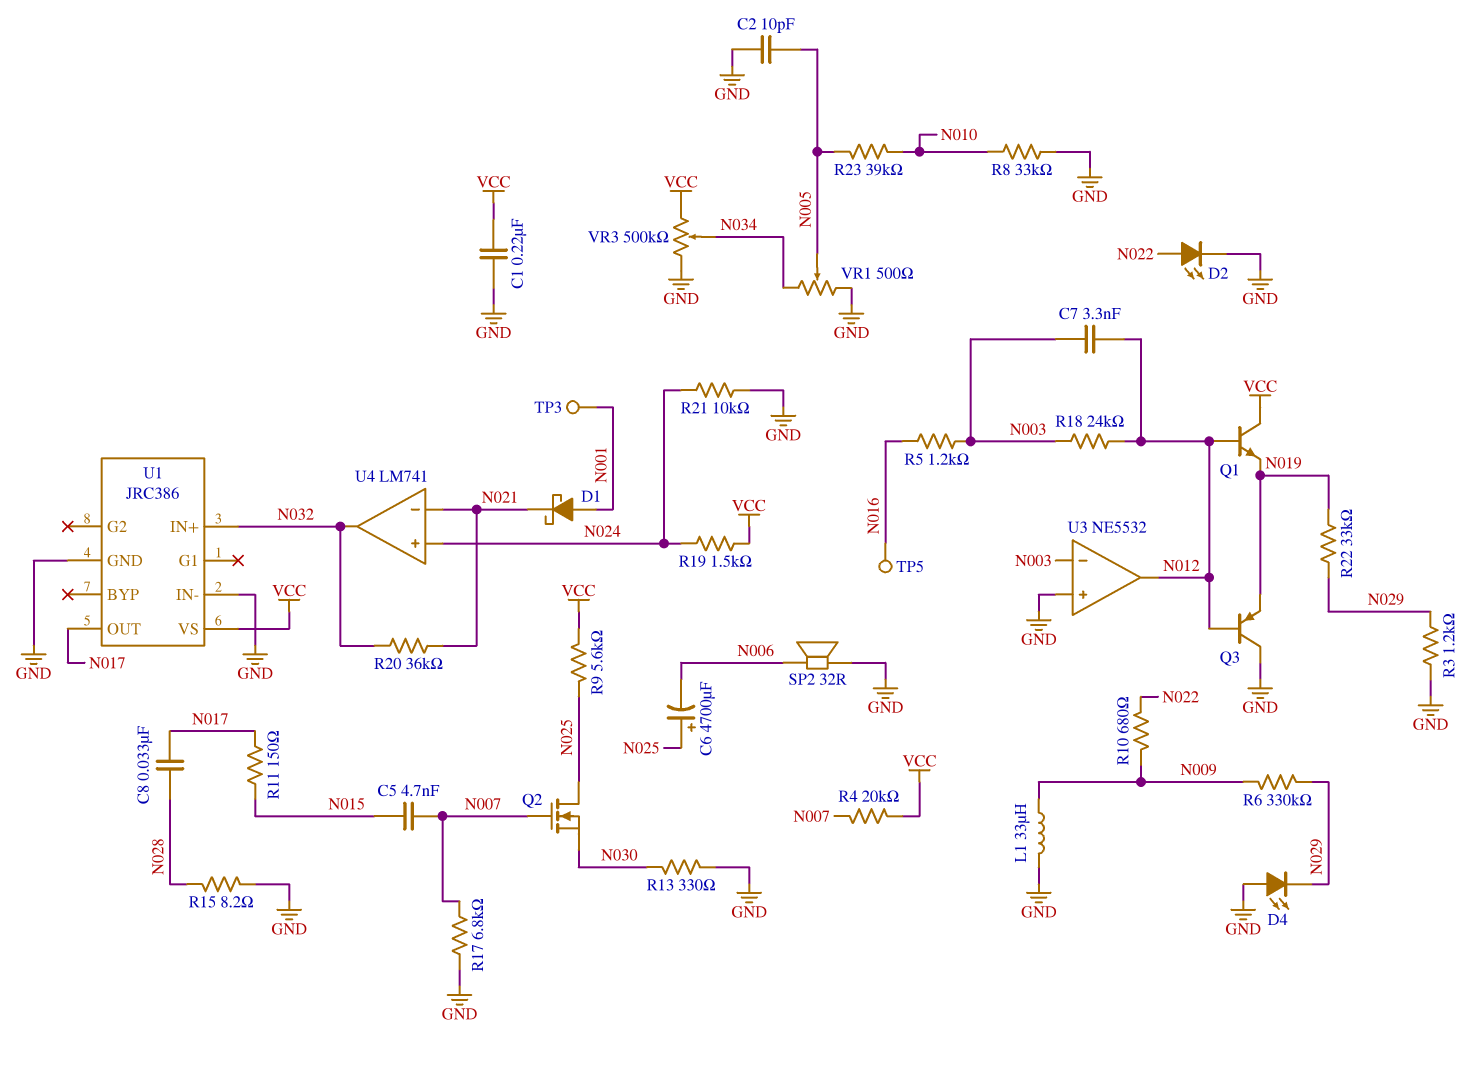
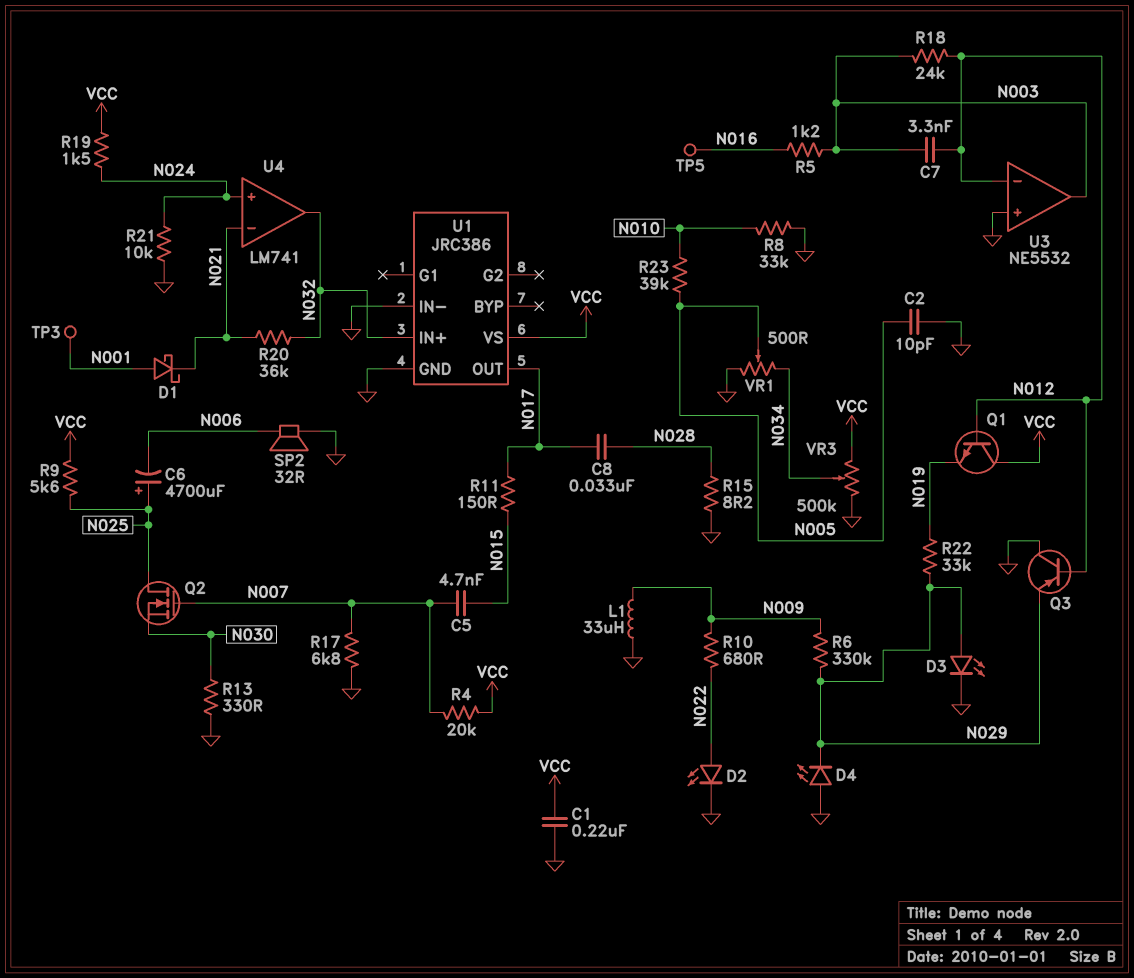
D3: none -> LED (A N029, K GND)
Q3: PNP (B N012, C GND, E N019) -> PNP (B N012, C GND, E N029)
R3: 1.2k (GND, N029) -> none
U3 pin in-: N003 -> N012
U3 pin out: N012 -> N003

